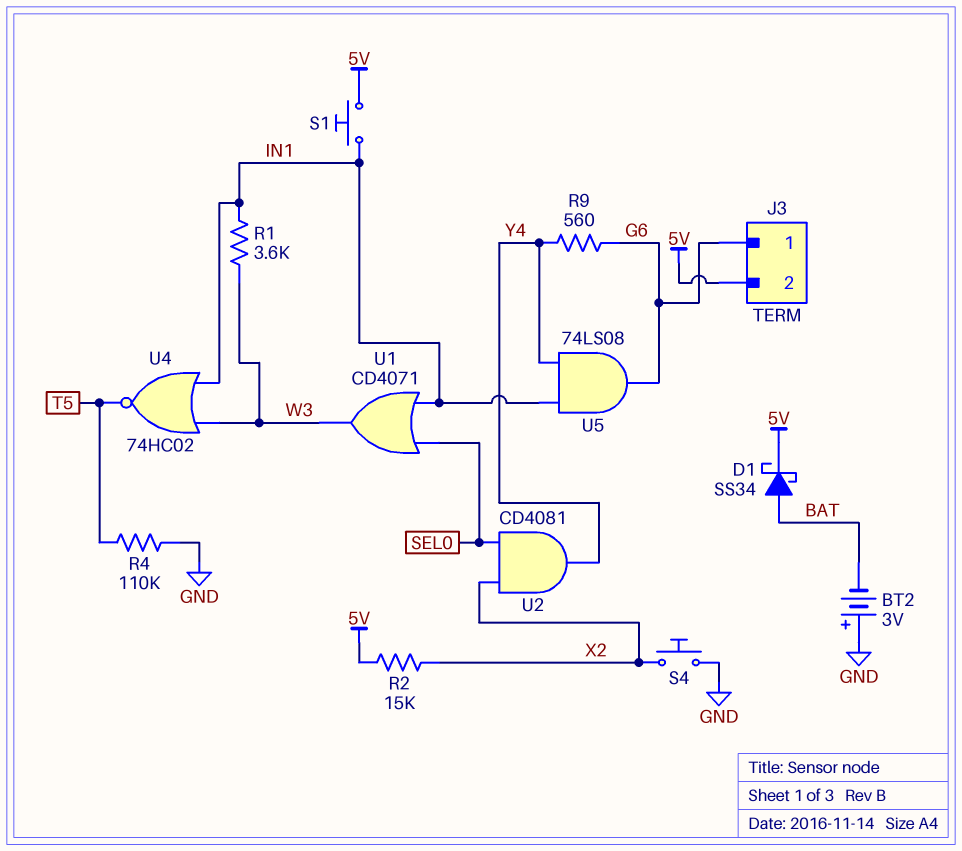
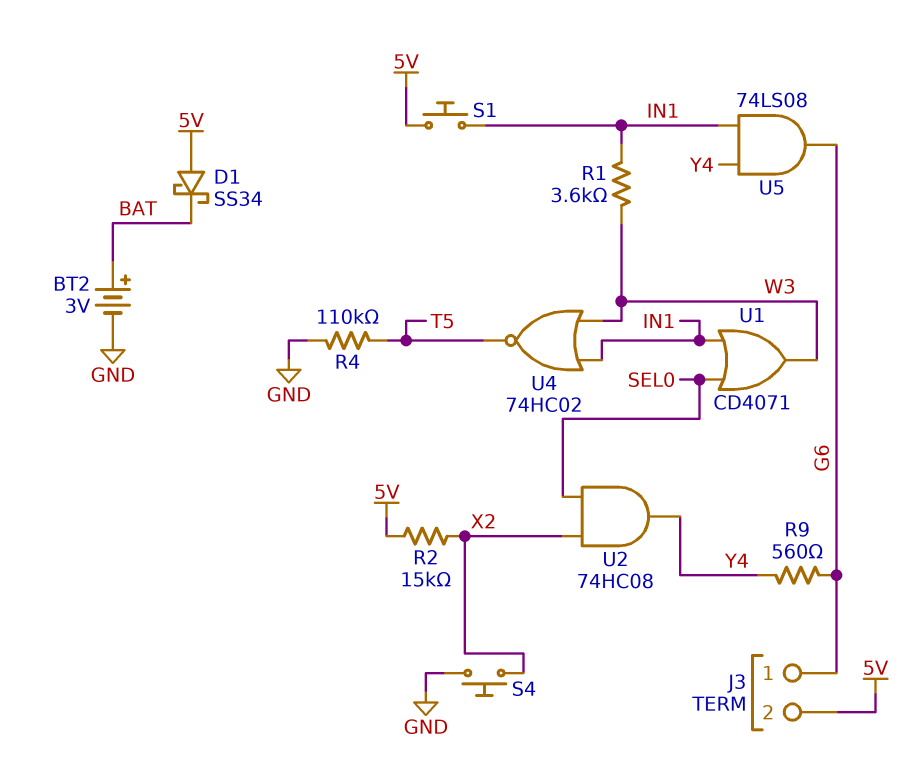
BT2: 3V (plus GND, minus BAT) -> 3V (plus BAT, minus GND)
D1: schottky SS34 (A BAT, K 5V) -> schottky SS34 (A 5V, K BAT)
U2: AND CD4081 (in SEL0, in X2, out Y4) -> AND 74HC08 (in SEL0, in X2, out Y4)

